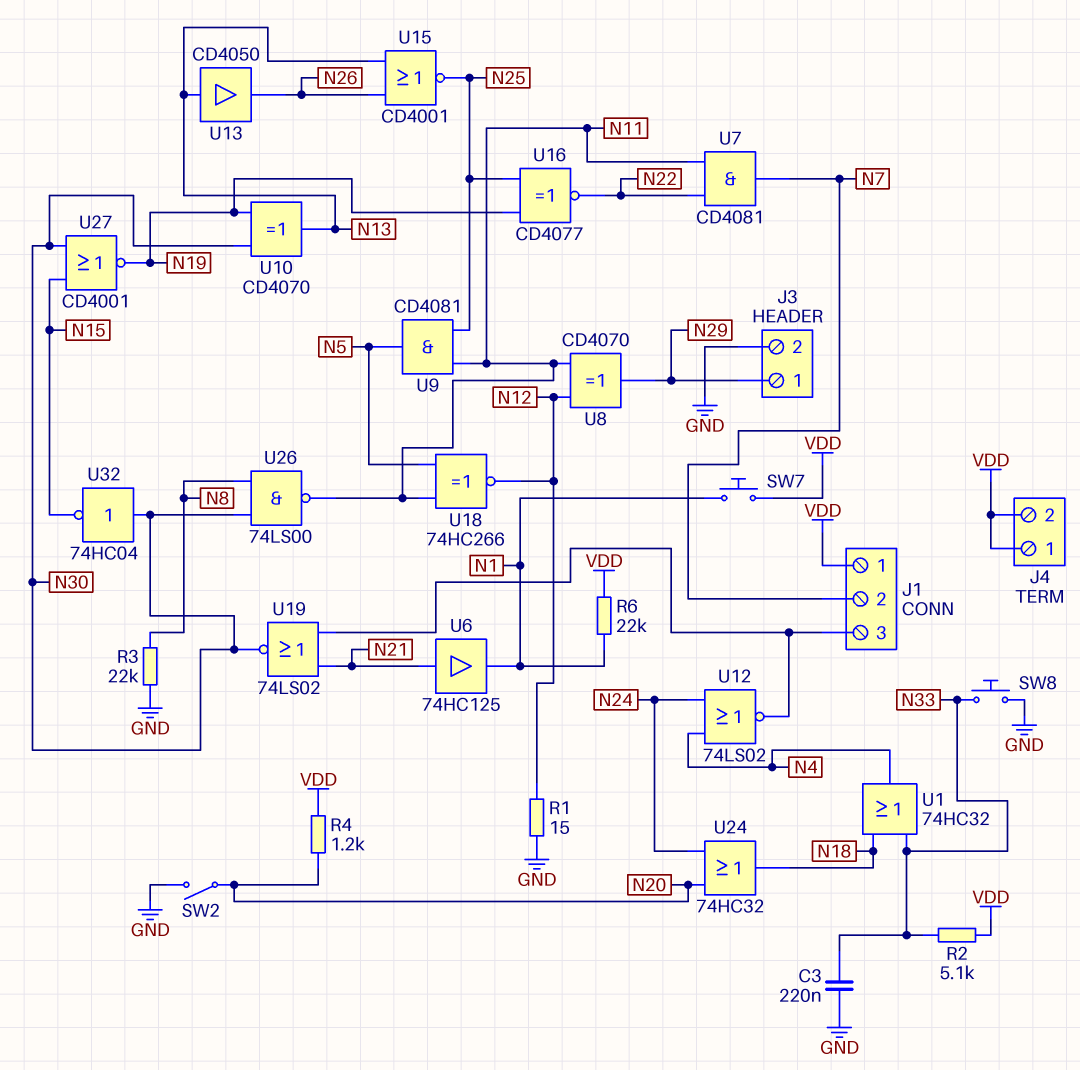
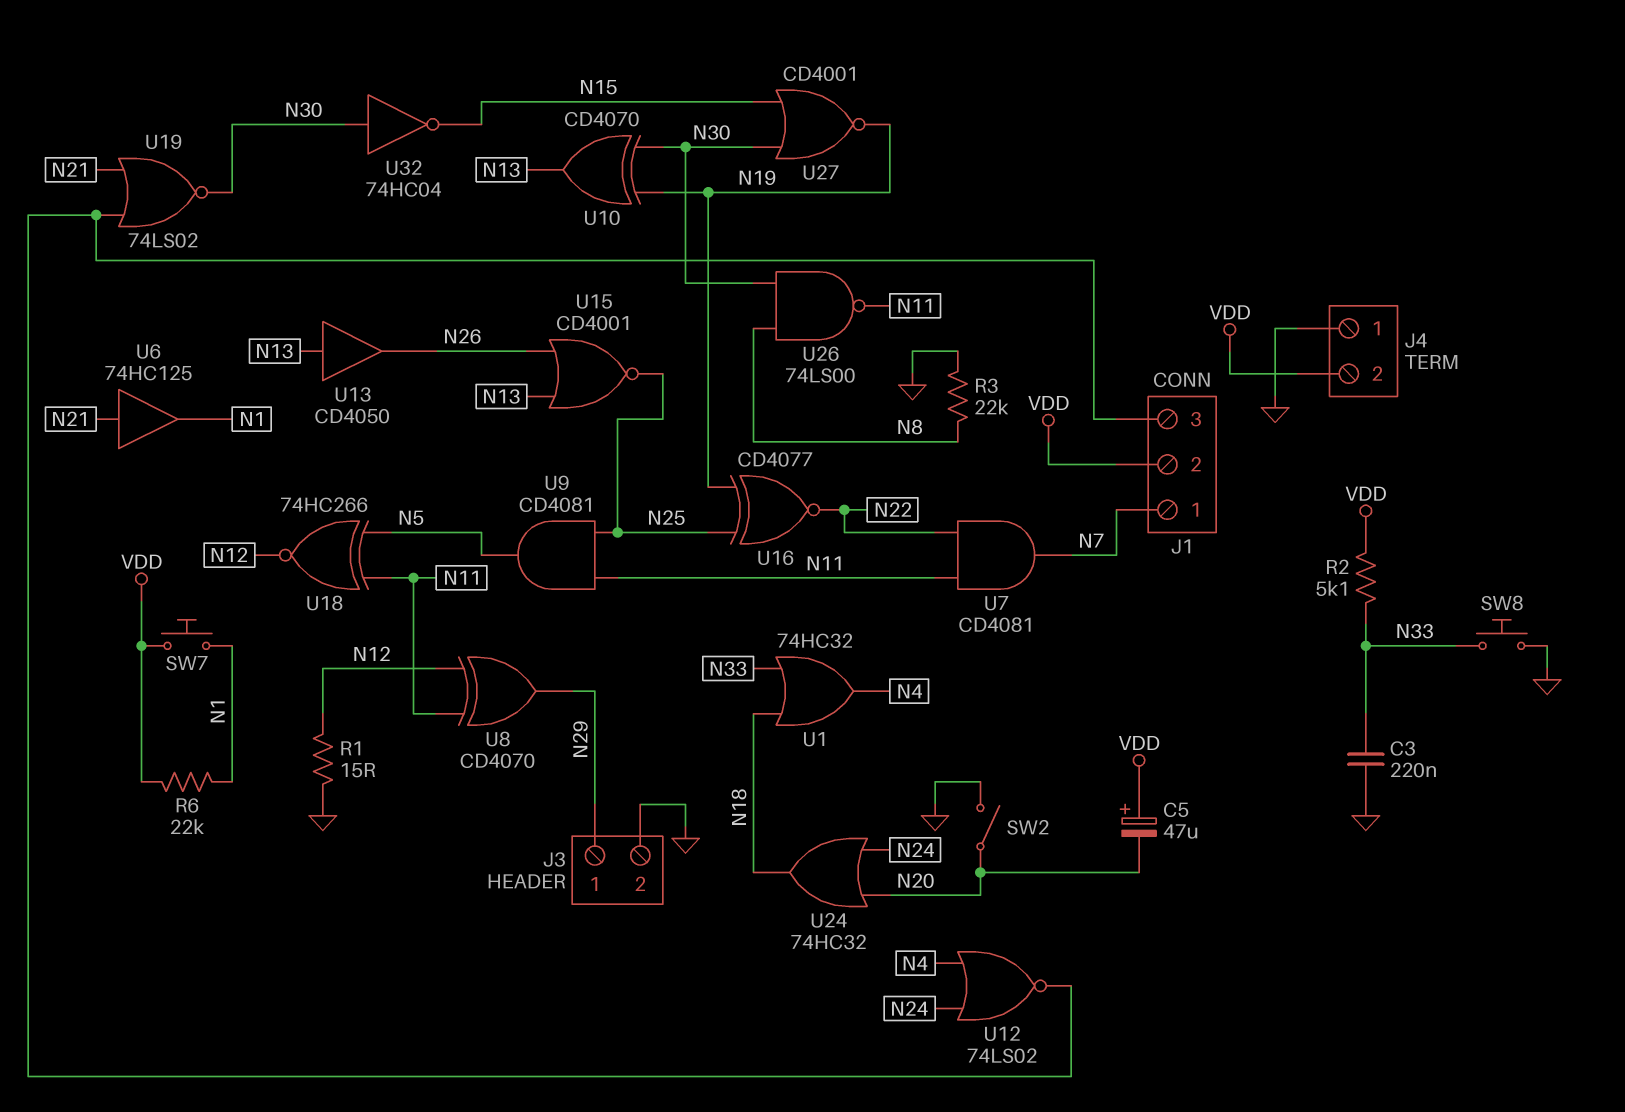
C5: none -> 47uF (plus VDD, minus N20)
J1 pin 1: VDD -> N7
J1 pin 2: N7 -> VDD
J4 pin 1: VDD -> GND
R4: 1.2k (N20, VDD) -> none

